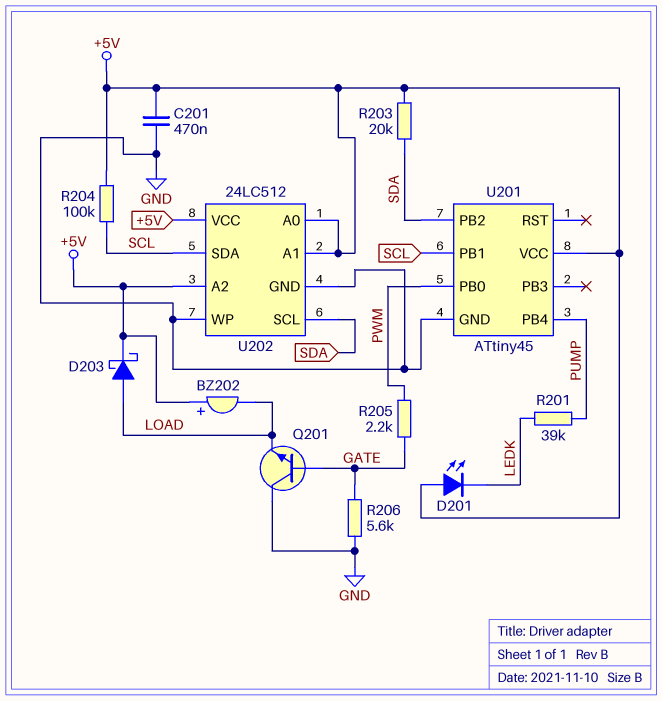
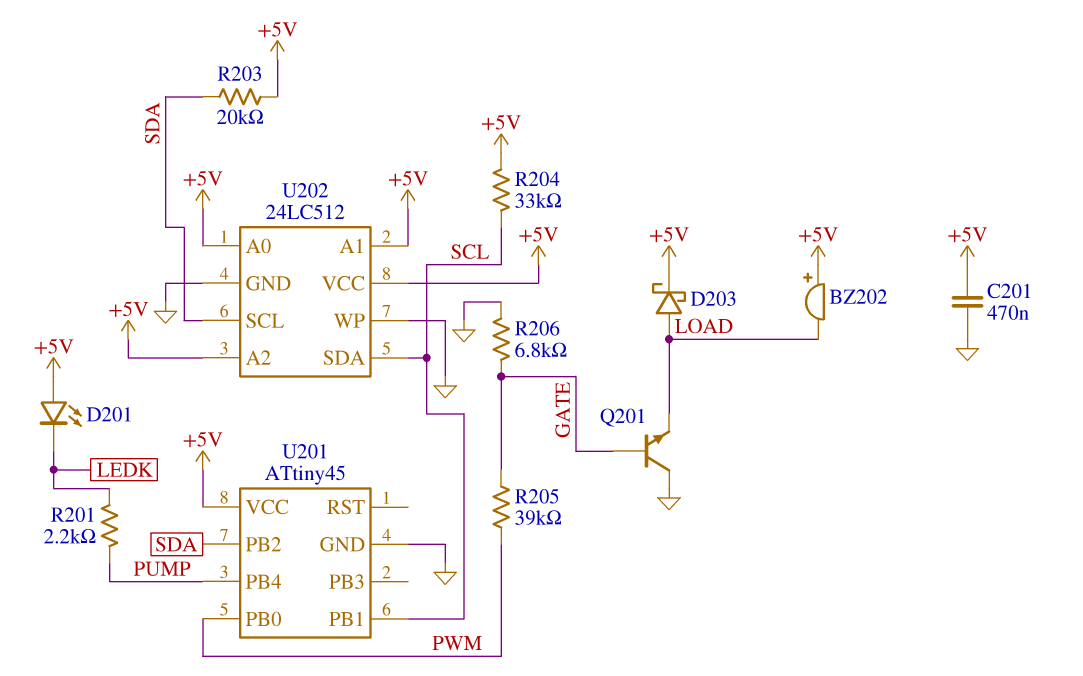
R201: 39k (LEDK, PUMP) -> 2.2k (LEDK, PUMP)
R204: 100k (+5V, SCL) -> 33k (+5V, SCL)
R205: 2.2k (GATE, PWM) -> 39k (GATE, PWM)
R206: 5.6k (GATE, GND) -> 6.8k (GATE, GND)

